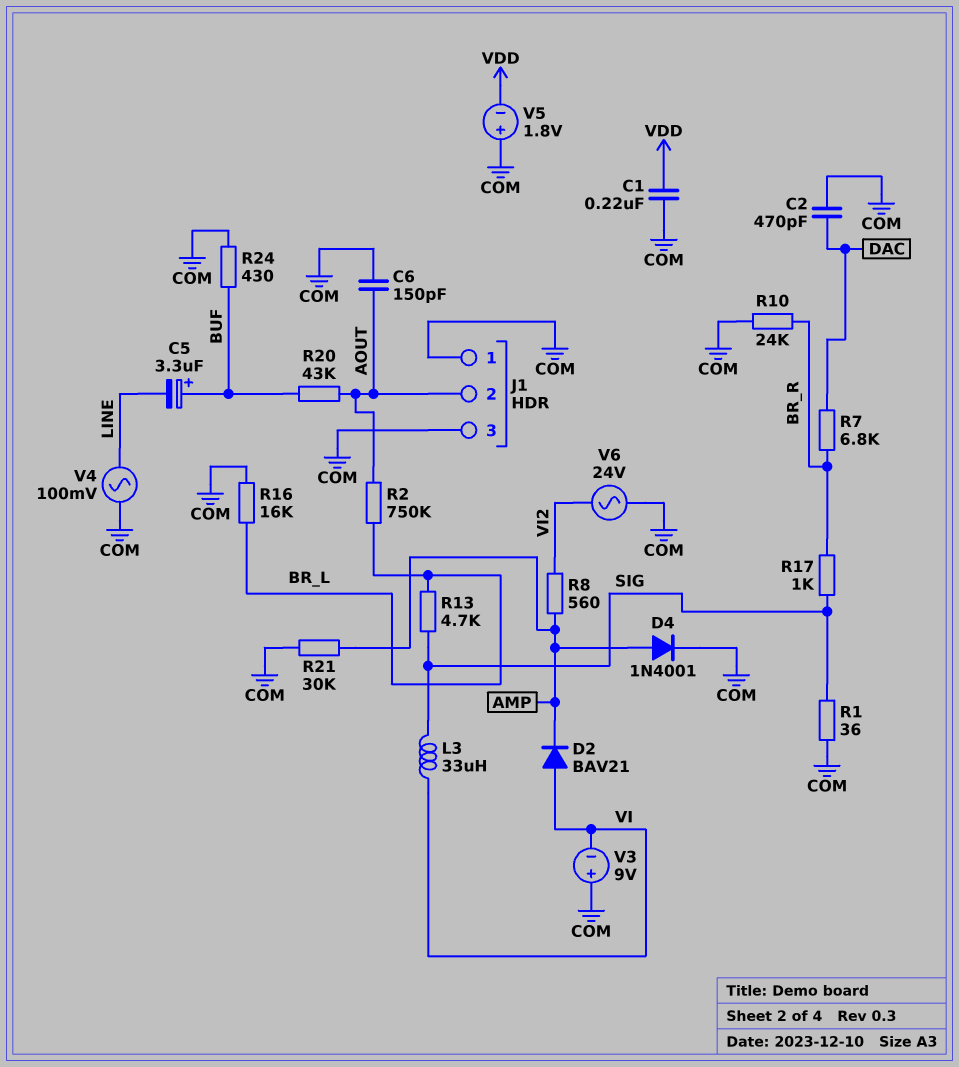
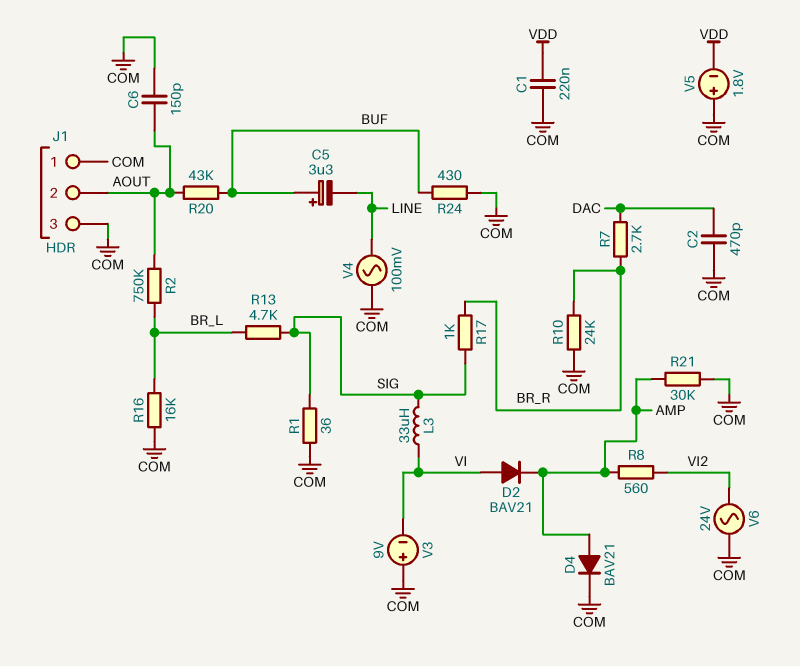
D4: diode 1N4001 (A AMP, K COM) -> diode BAV21 (A AMP, K COM)
R7: 6.8k (BR_R, DAC) -> 2.7k (BR_R, DAC)

